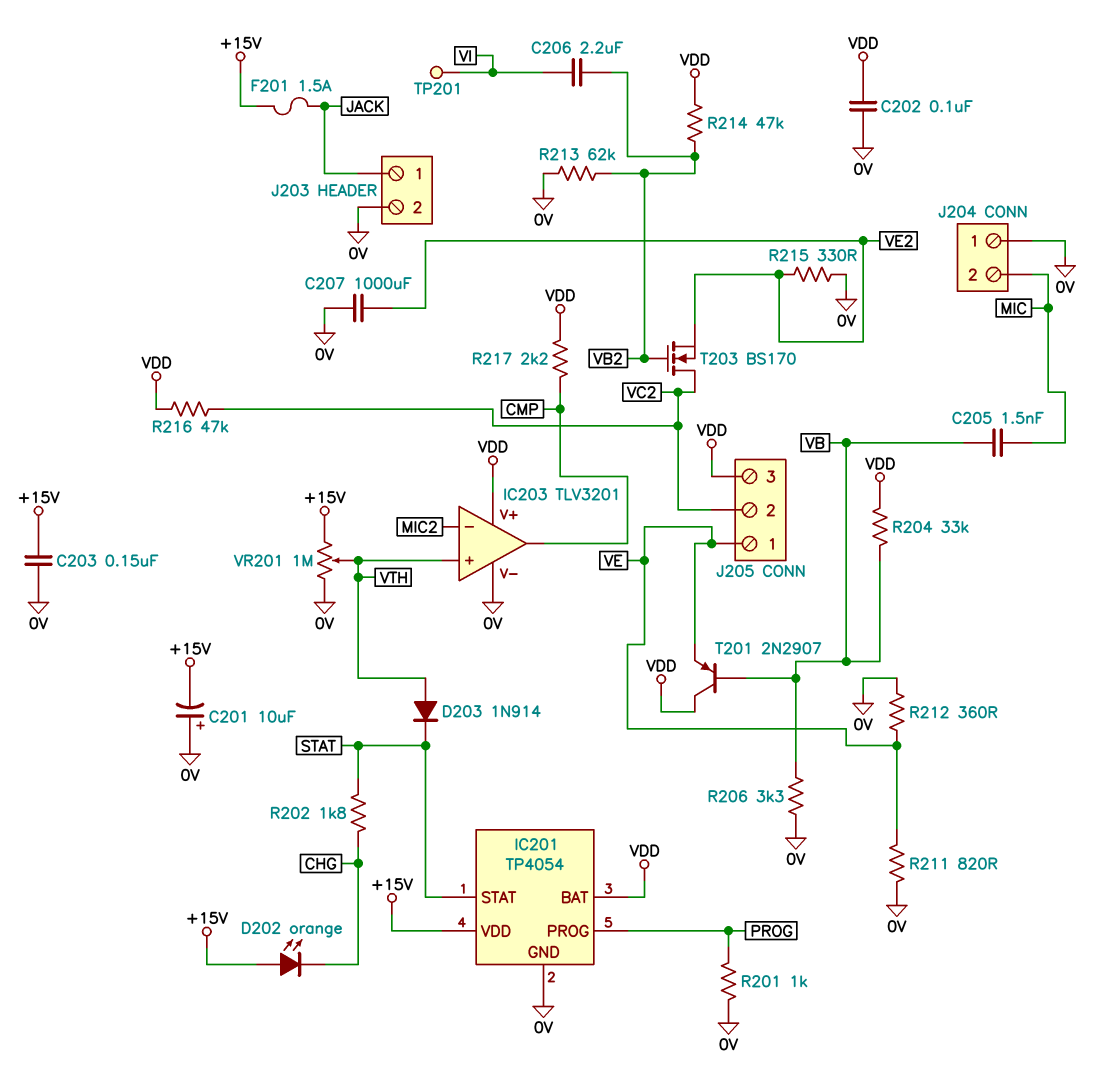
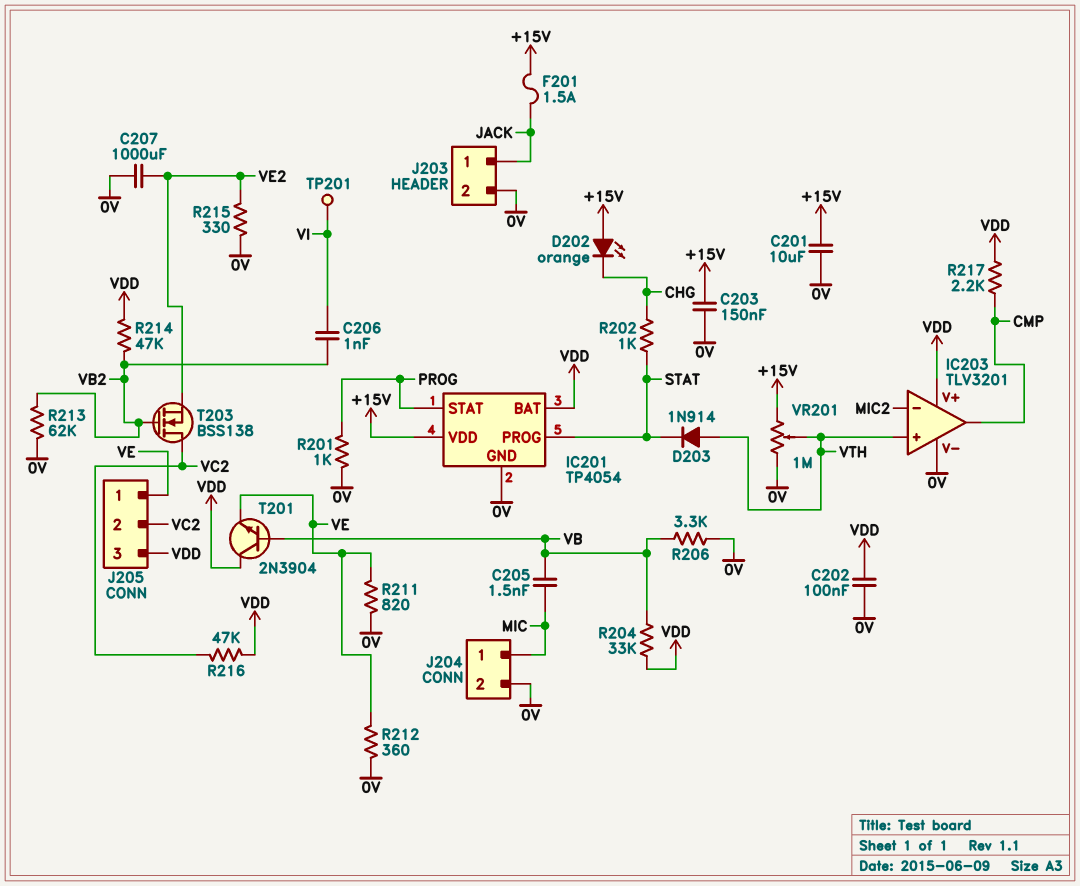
C201: 10uF (plus 0V, minus +15V) -> 10uF (+15V, 0V)
C206: 2.2uF (VB2, VI) -> 1nF (VB2, VI)
IC201 pin PROG: PROG -> STAT
IC201 pin STAT: STAT -> PROG
J204 pin 1: 0V -> MIC
J204 pin 2: MIC -> 0V
R202: 1.8k (CHG, STAT) -> 1k (CHG, STAT)
T201: PNP 2N2907 (B VB, C VDD, E VE) -> NPN 2N3904 (B VB, C VDD, E VE)
T203: NMOS BS170 (G VB2, D VC2, S VE2) -> NMOS BSS138 (G VB2, D VC2, S VE2)

